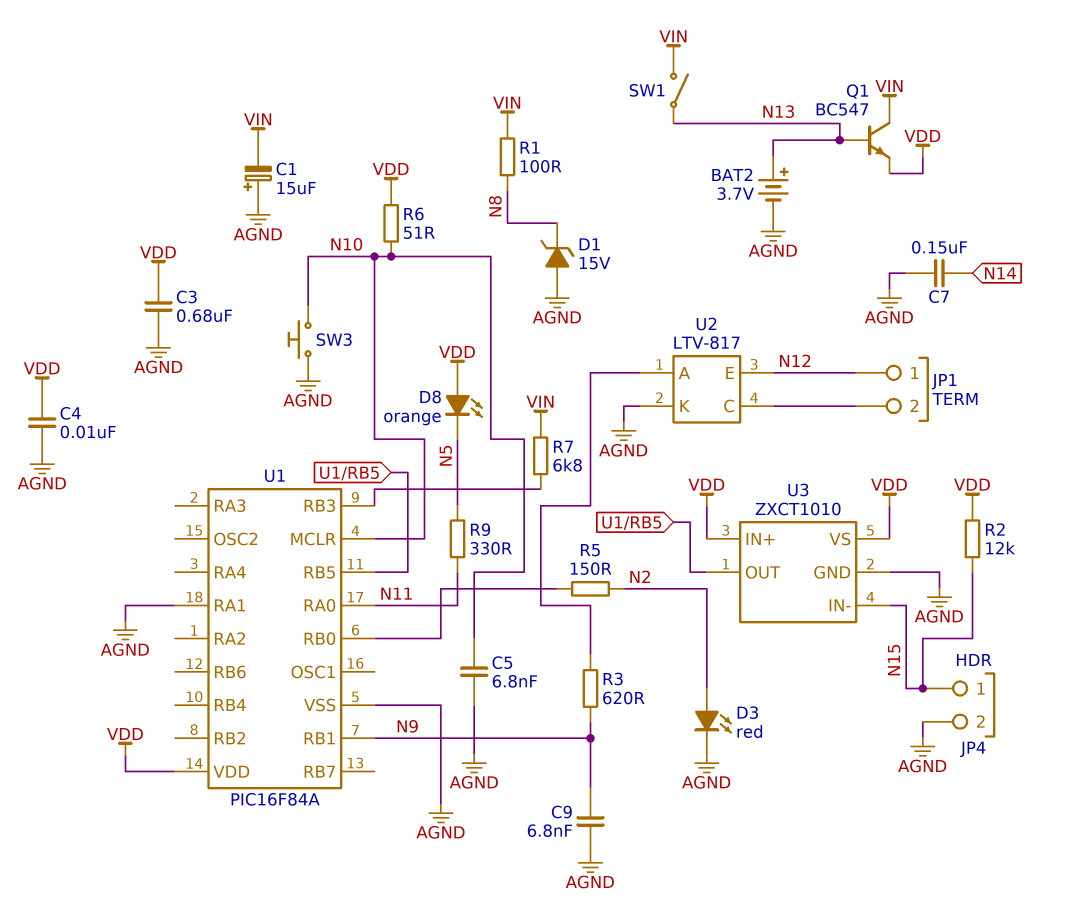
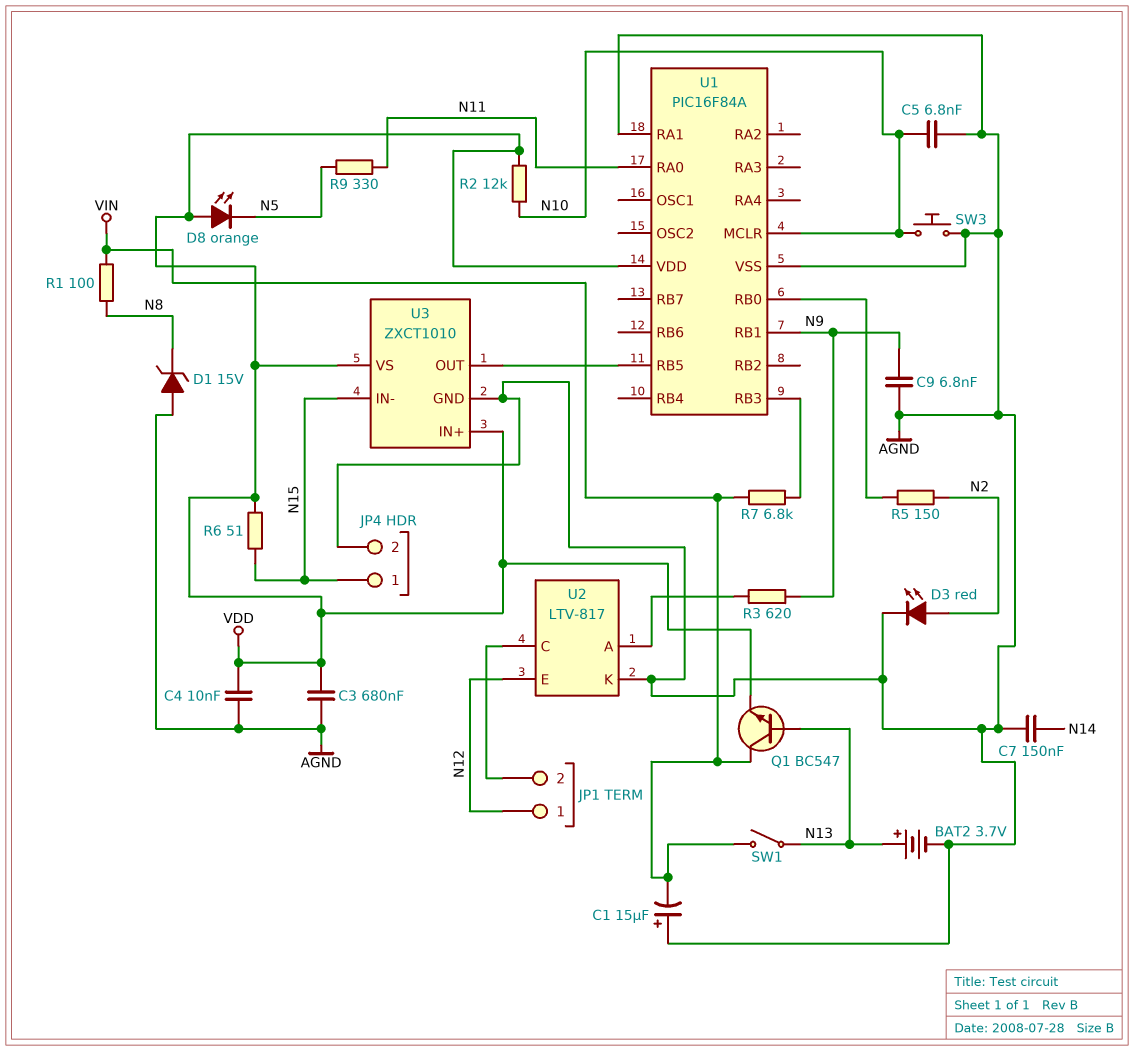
R2: 12k (N15, VDD) -> 12k (N10, VDD)
R6: 51 (N10, VDD) -> 51 (N15, VDD)

